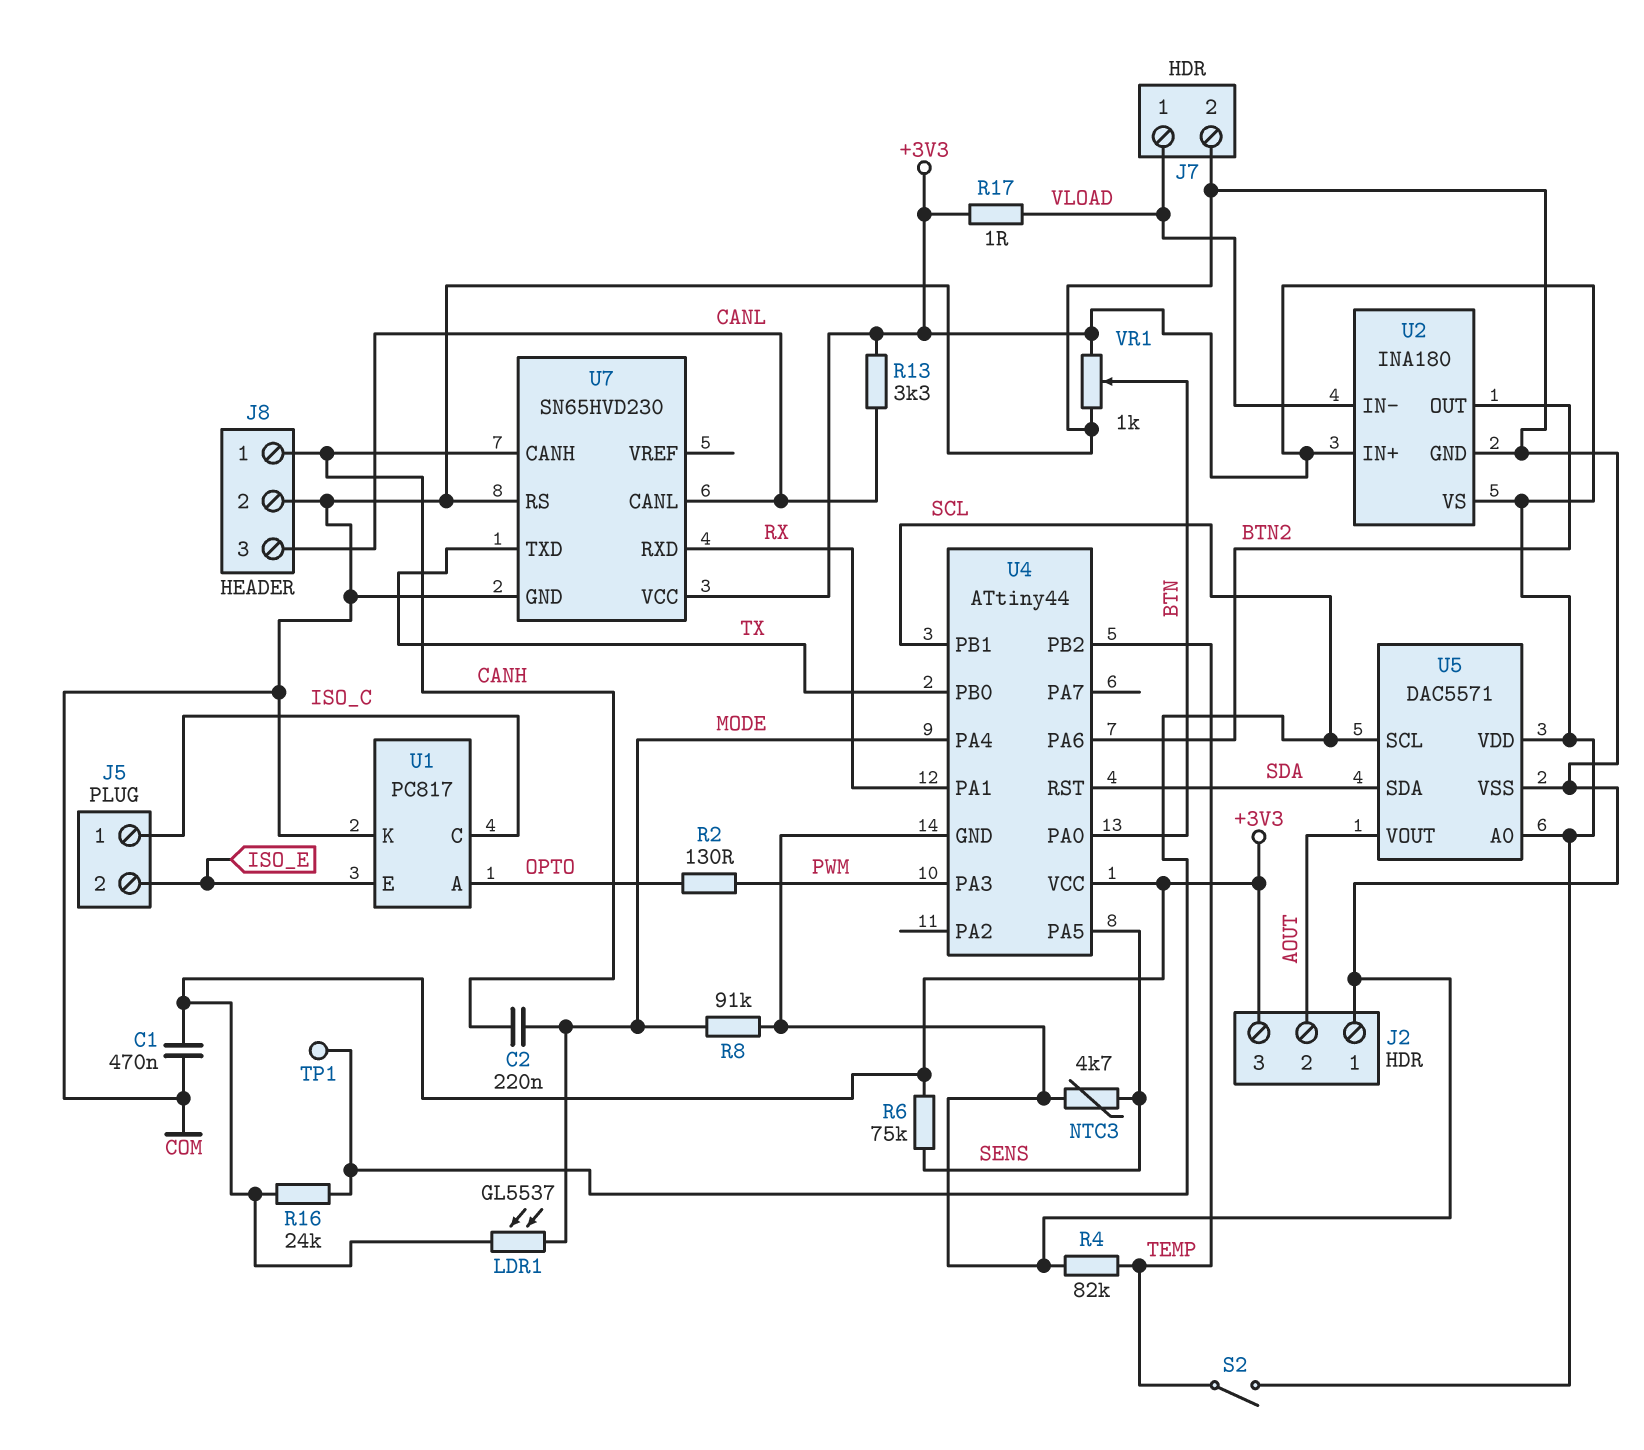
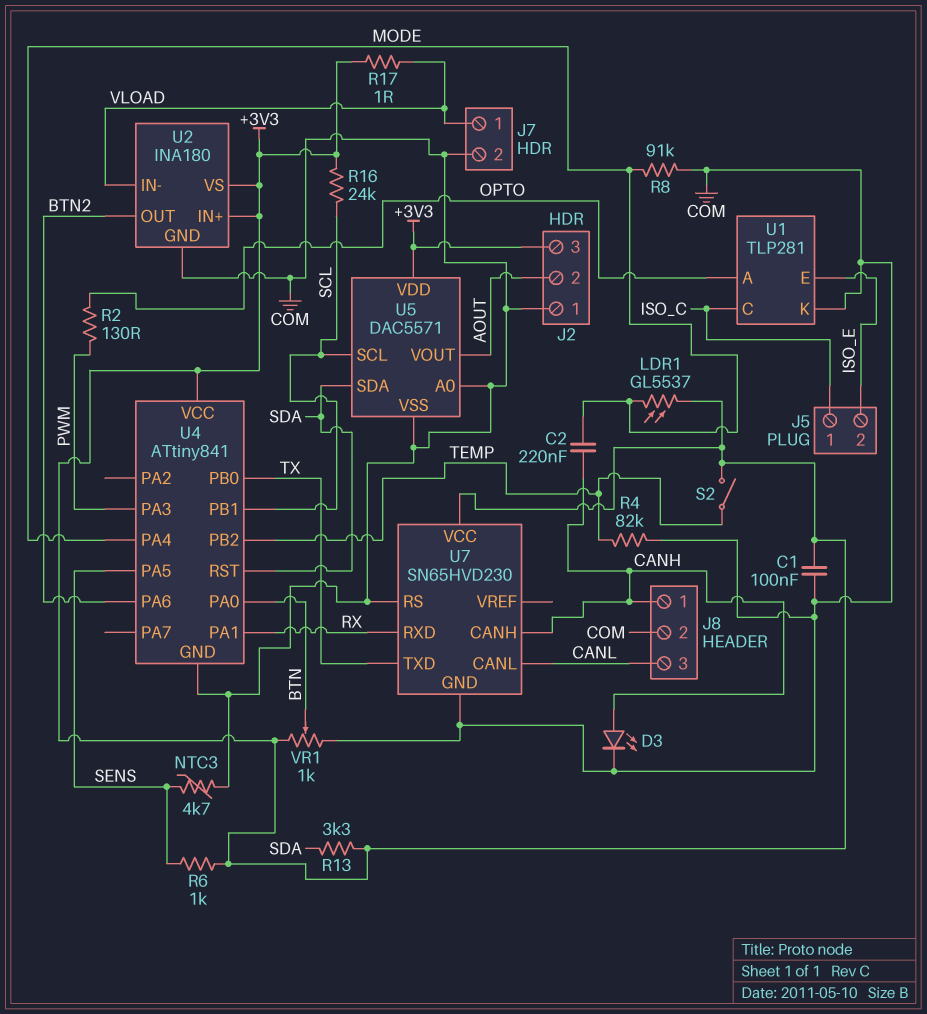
C1: 470nF (+3V3, COM) -> 100nF (+3V3, COM)
D3: none -> LED (A CANH, K COM)
R6: 75k (+3V3, SENS) -> 1k (+3V3, SENS)
R13: 3.3k (+3V3, CANL) -> 3.3k (+3V3, SDA)
TP1: test point (SCL) -> none
U1: PC817 -> TLP281
U4: ATtiny44 -> ATtiny841
U5 pin A0: +3V3 -> COM

